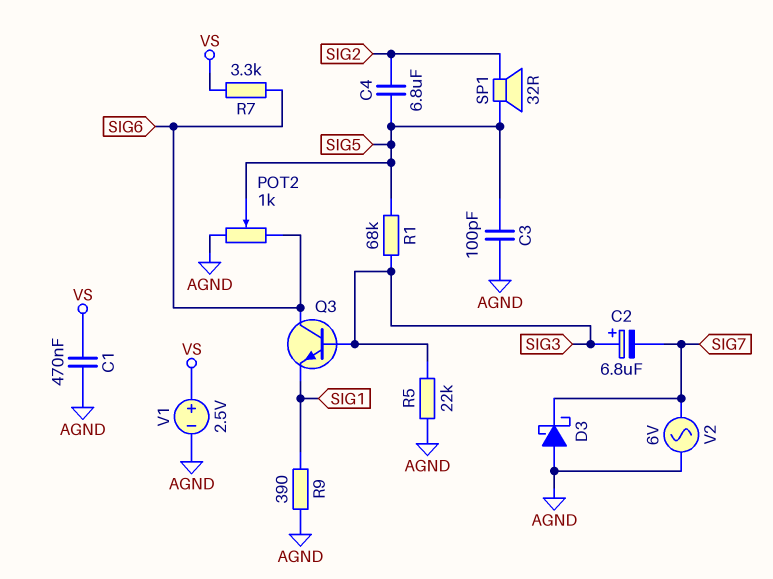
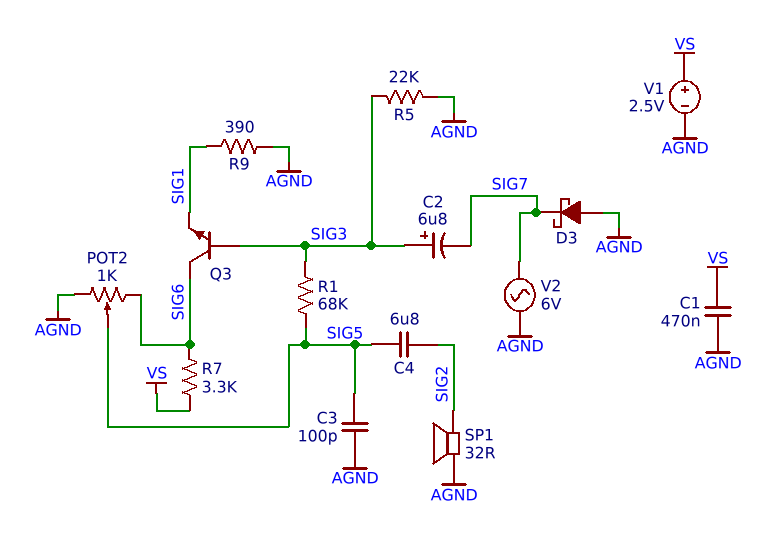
SP1: speaker 32R (SIG2, SIG5) -> speaker 32R (AGND, SIG2)

